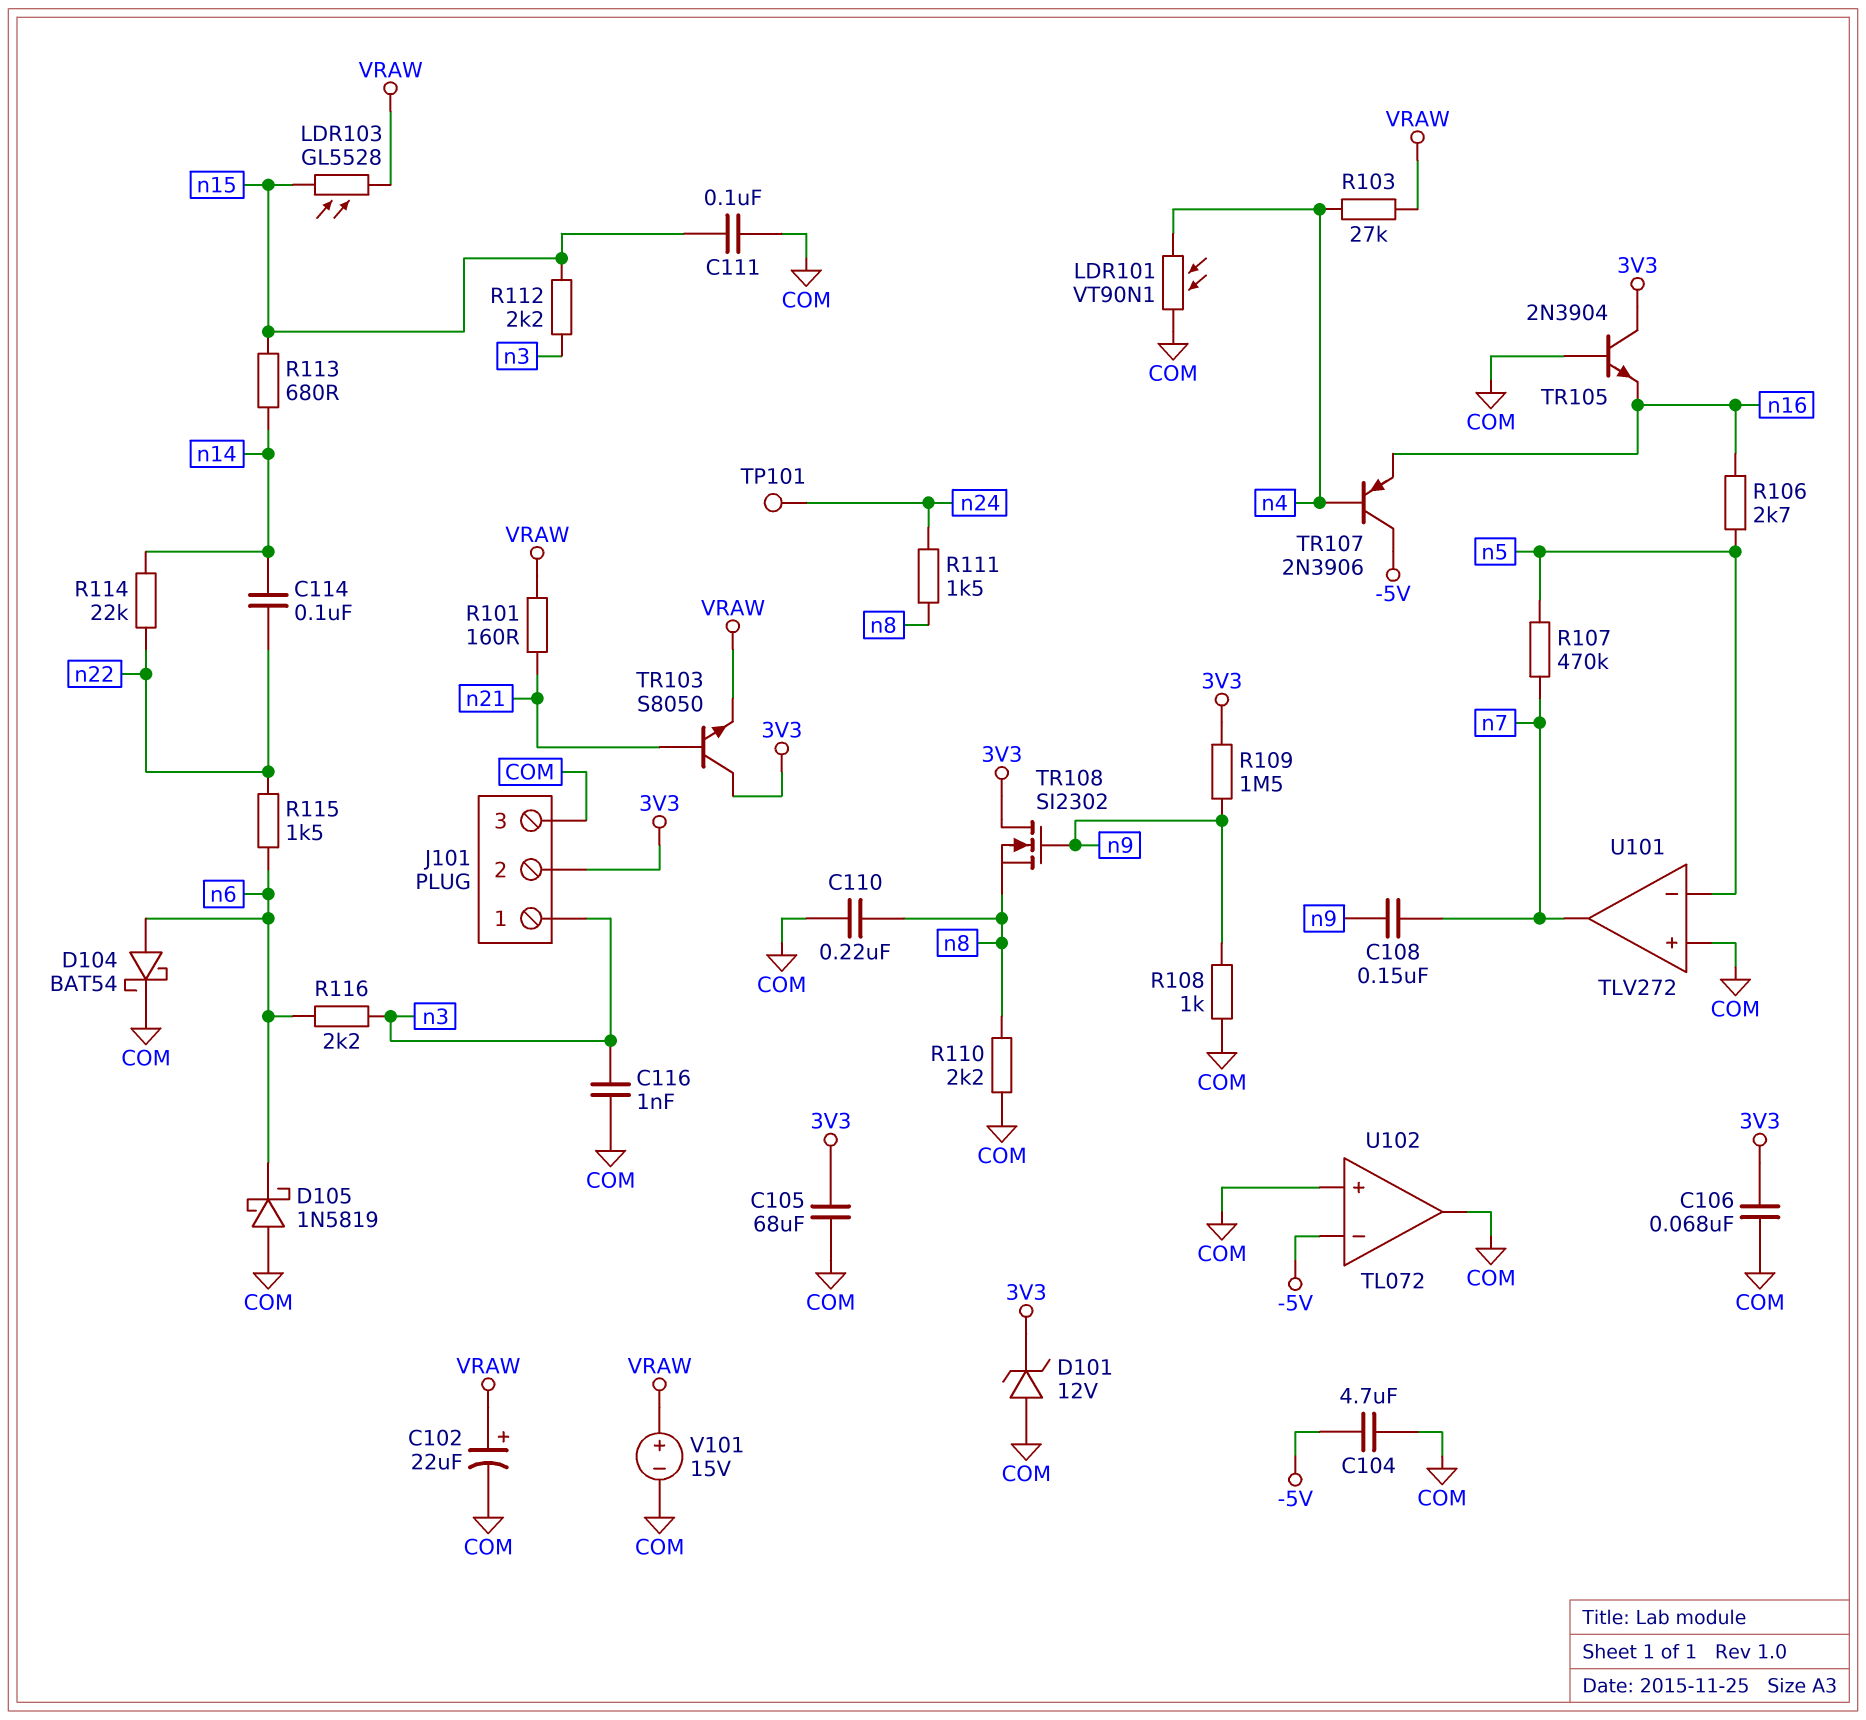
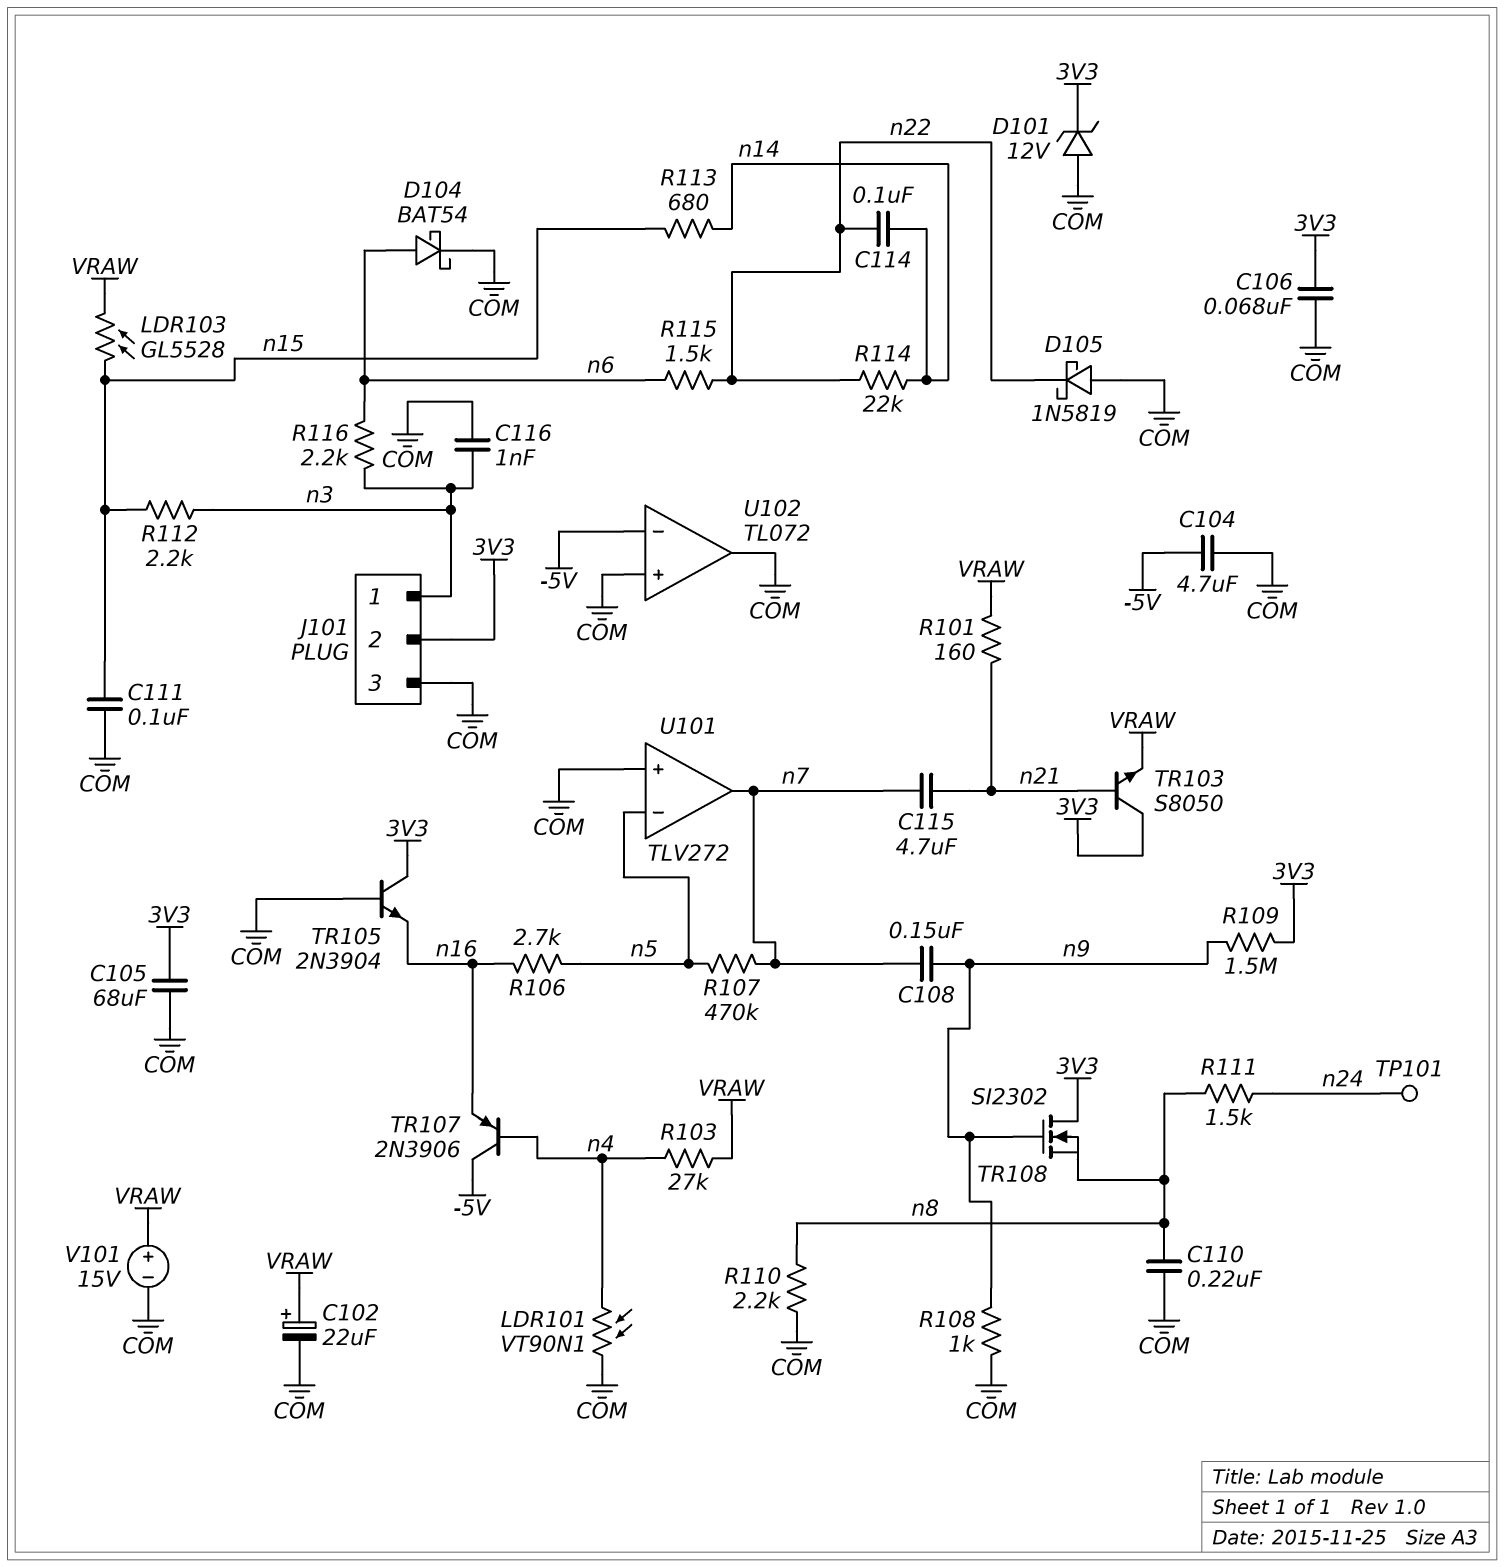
C115: none -> 4.7uF (n7, n21)
D105: schottky 1N5819 (A COM, K n6) -> schottky 1N5819 (A COM, K n22)

